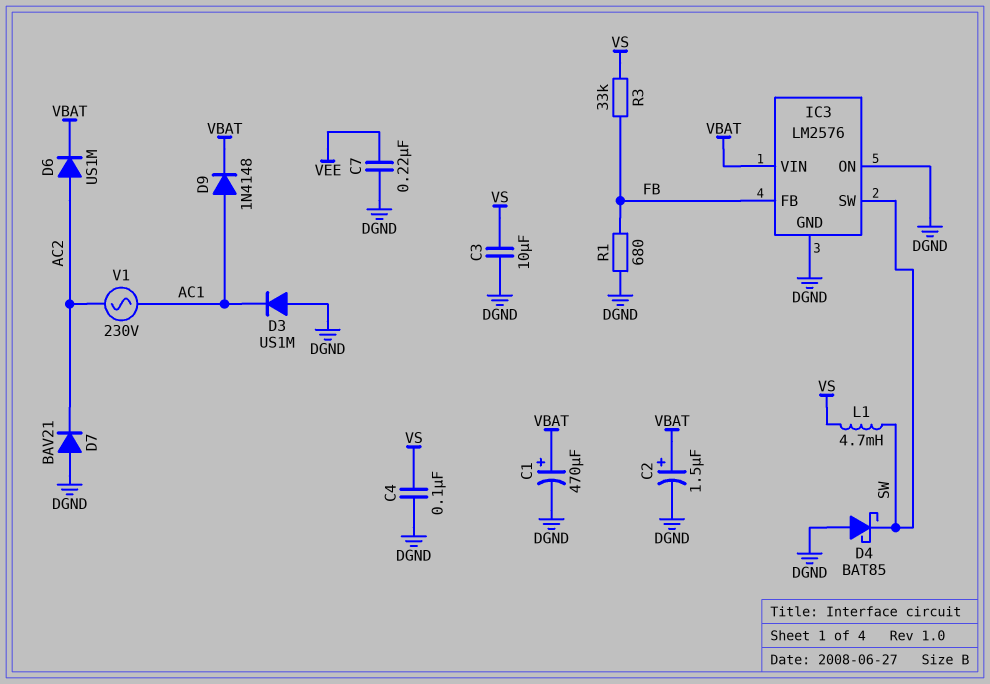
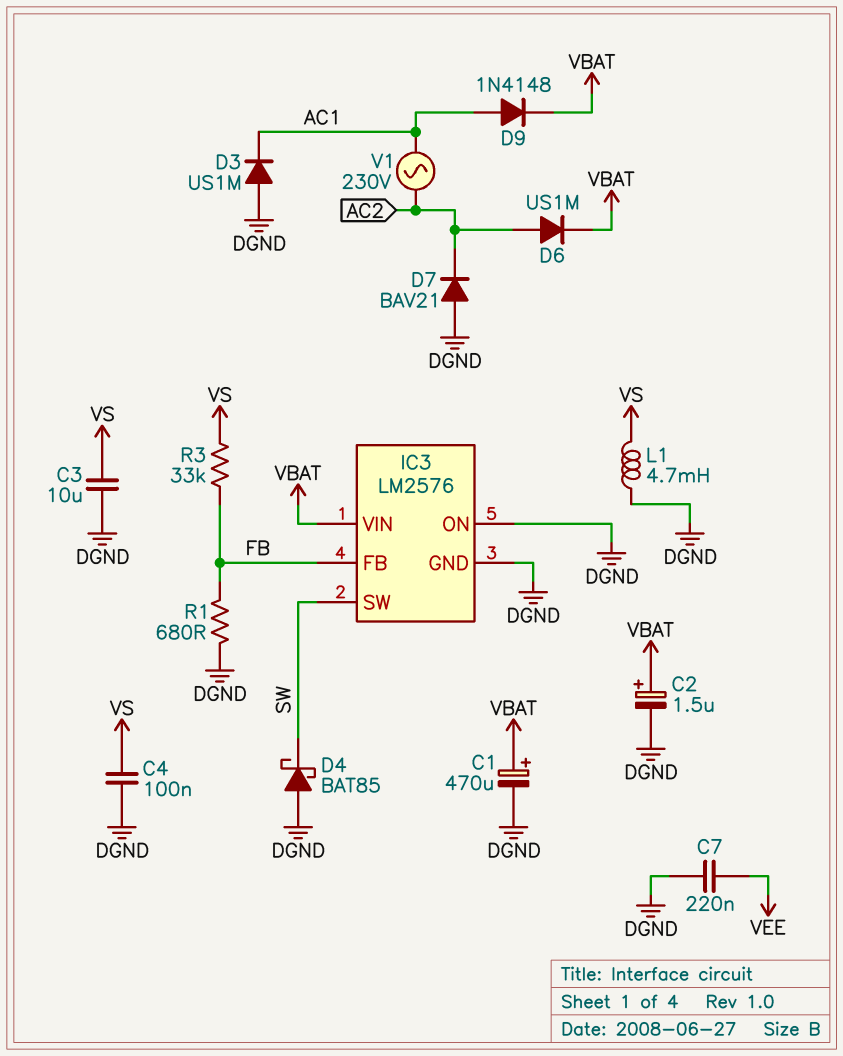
L1: 4.7mH (SW, VS) -> 4.7mH (DGND, VS)

